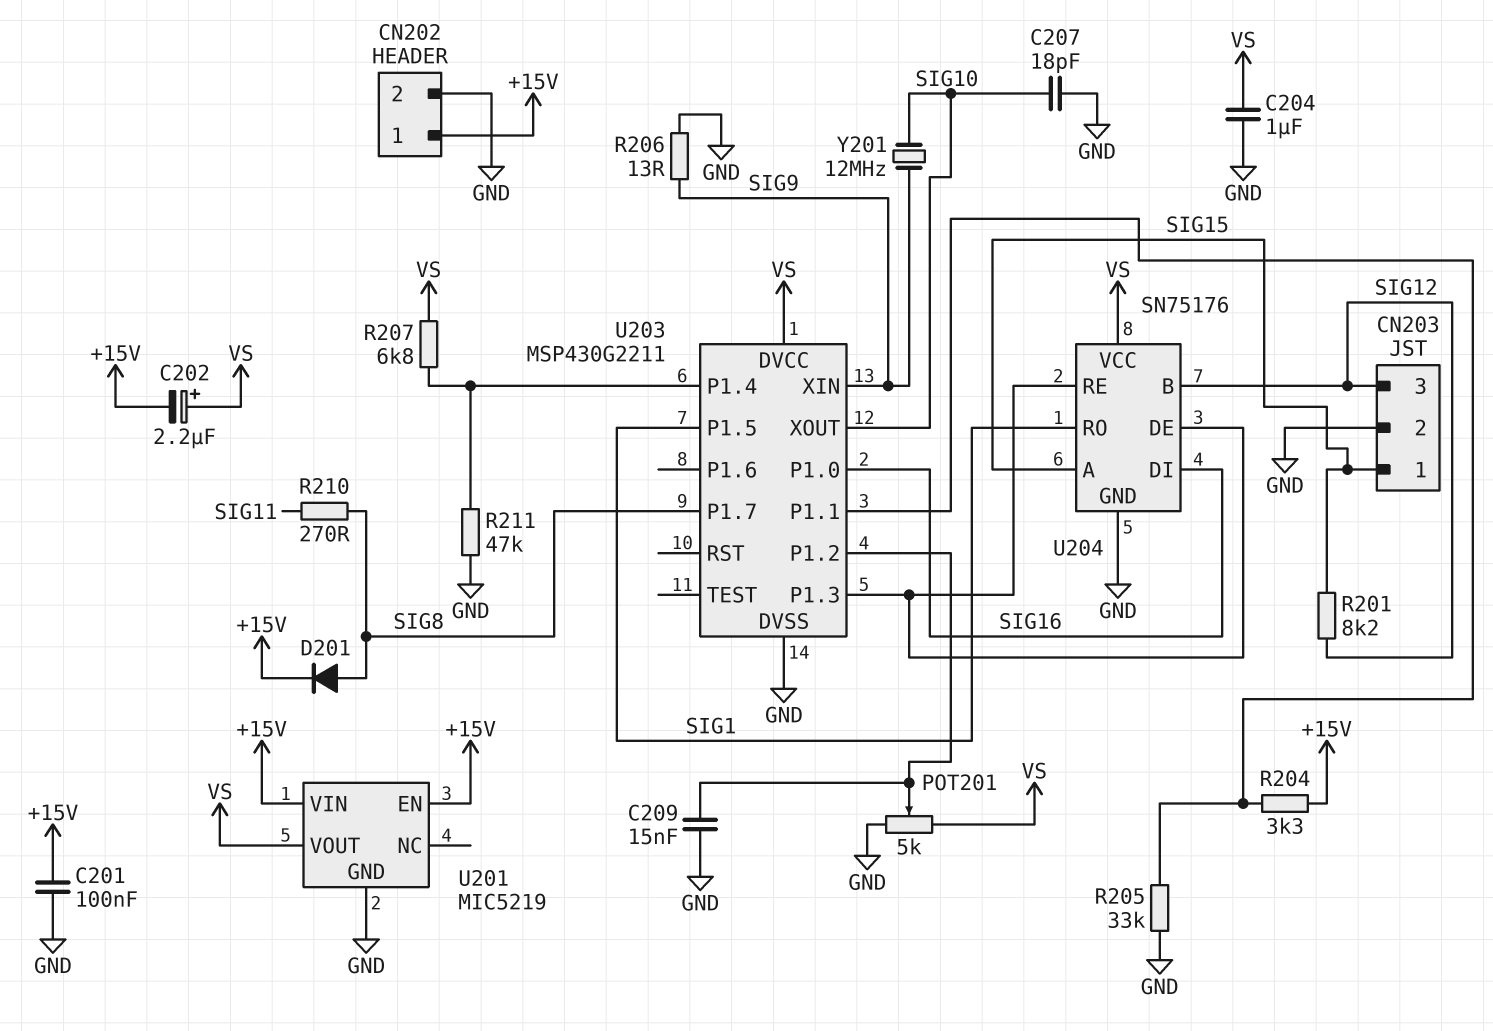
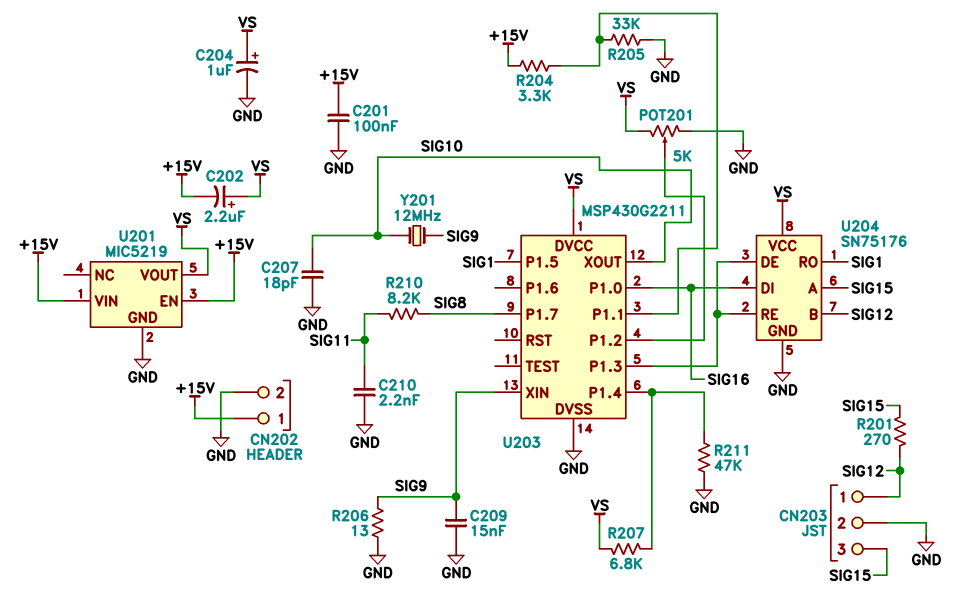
C204: 1uF (GND, VS) -> 1uF (plus VS, minus GND)
C209: 15nF (GND, U203/P1.2) -> 15nF (GND, SIG9)
C210: none -> 2.2nF (GND, SIG11)
CN203 pin 1: SIG15 -> SIG12
CN203 pin 3: SIG12 -> SIG15
D201: diode (A SIG8, K +15V) -> none
R201: 8.2k (SIG12, SIG15) -> 270 (SIG12, SIG15)
R210: 270 (SIG8, SIG11) -> 8.2k (SIG8, SIG11)

